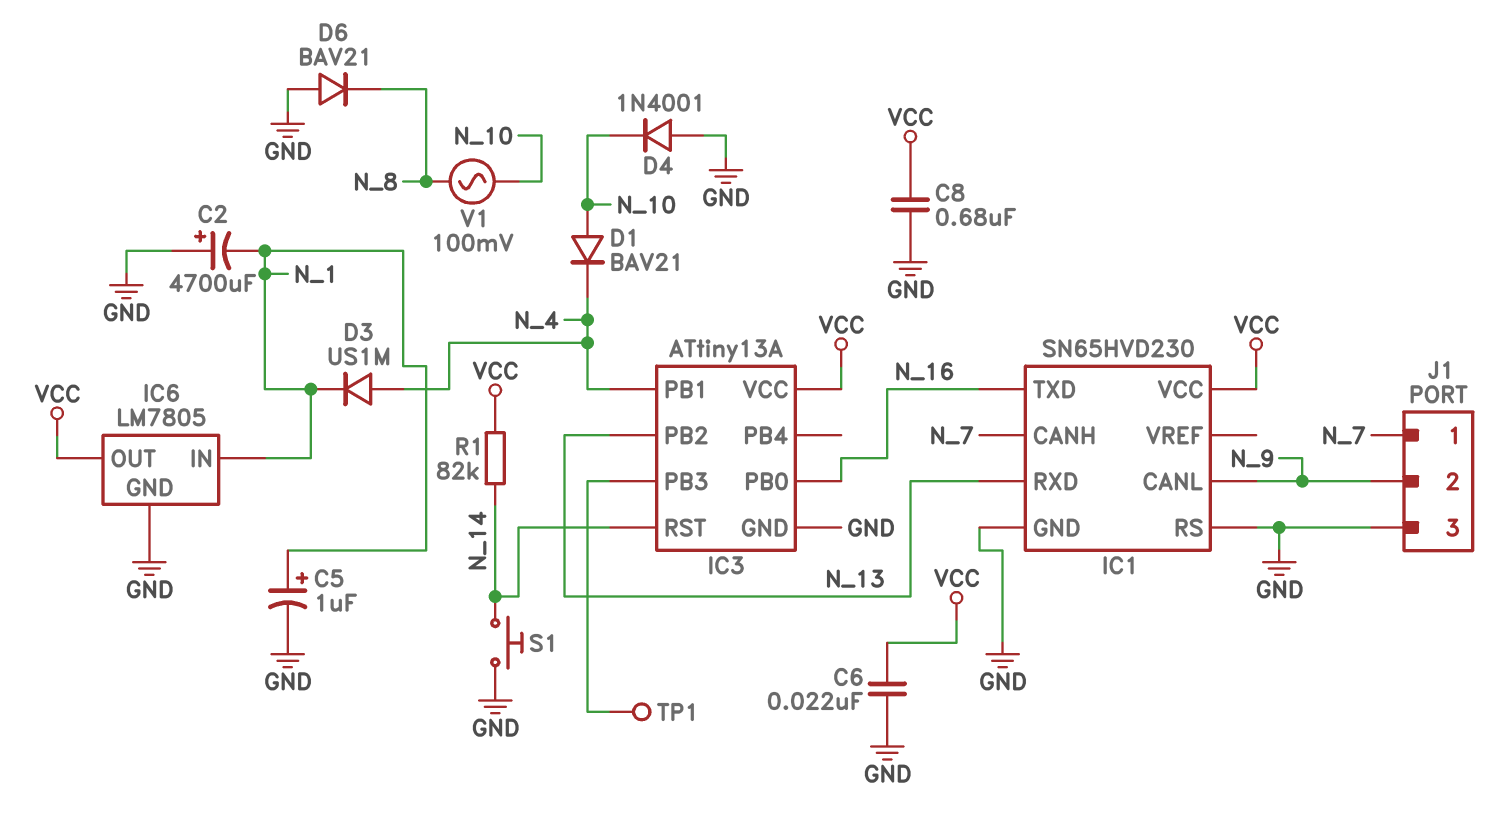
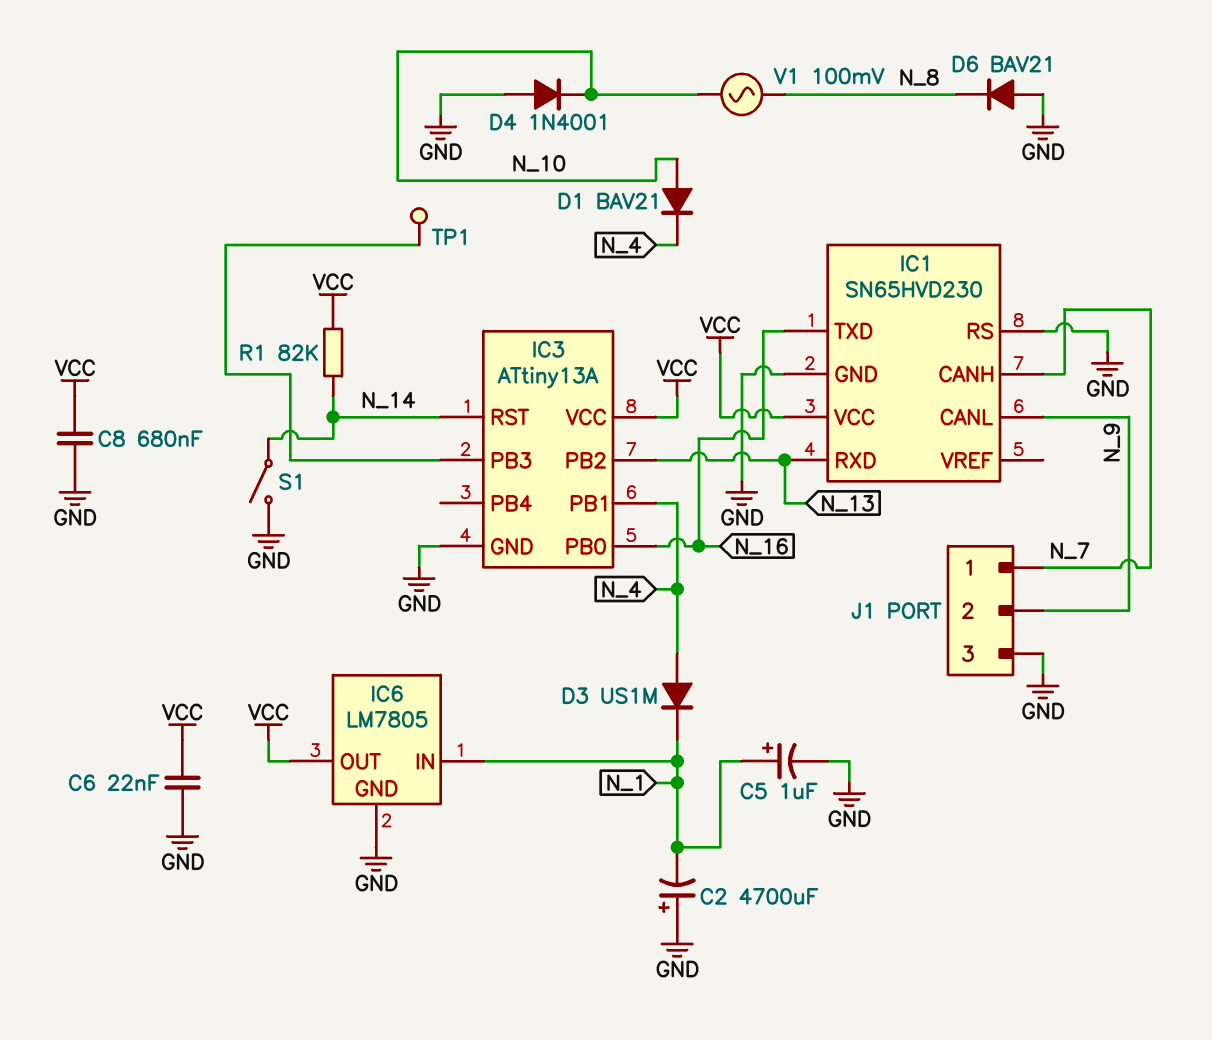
S1: button (GND, N_14) -> switch (GND, N_14)

